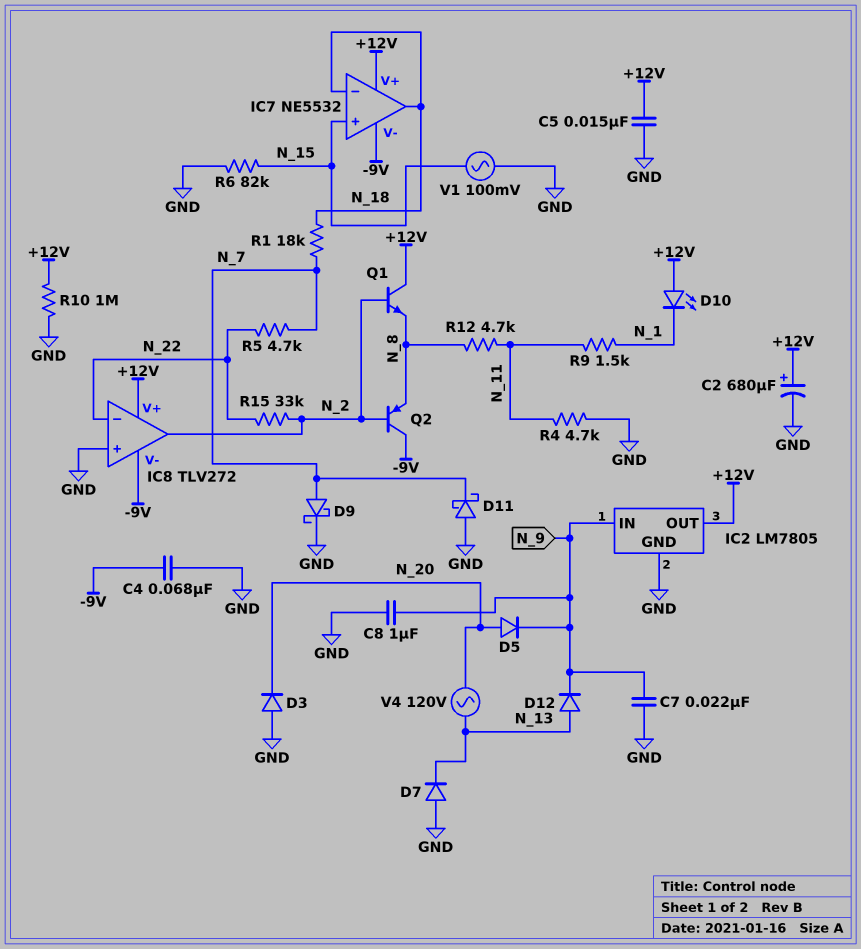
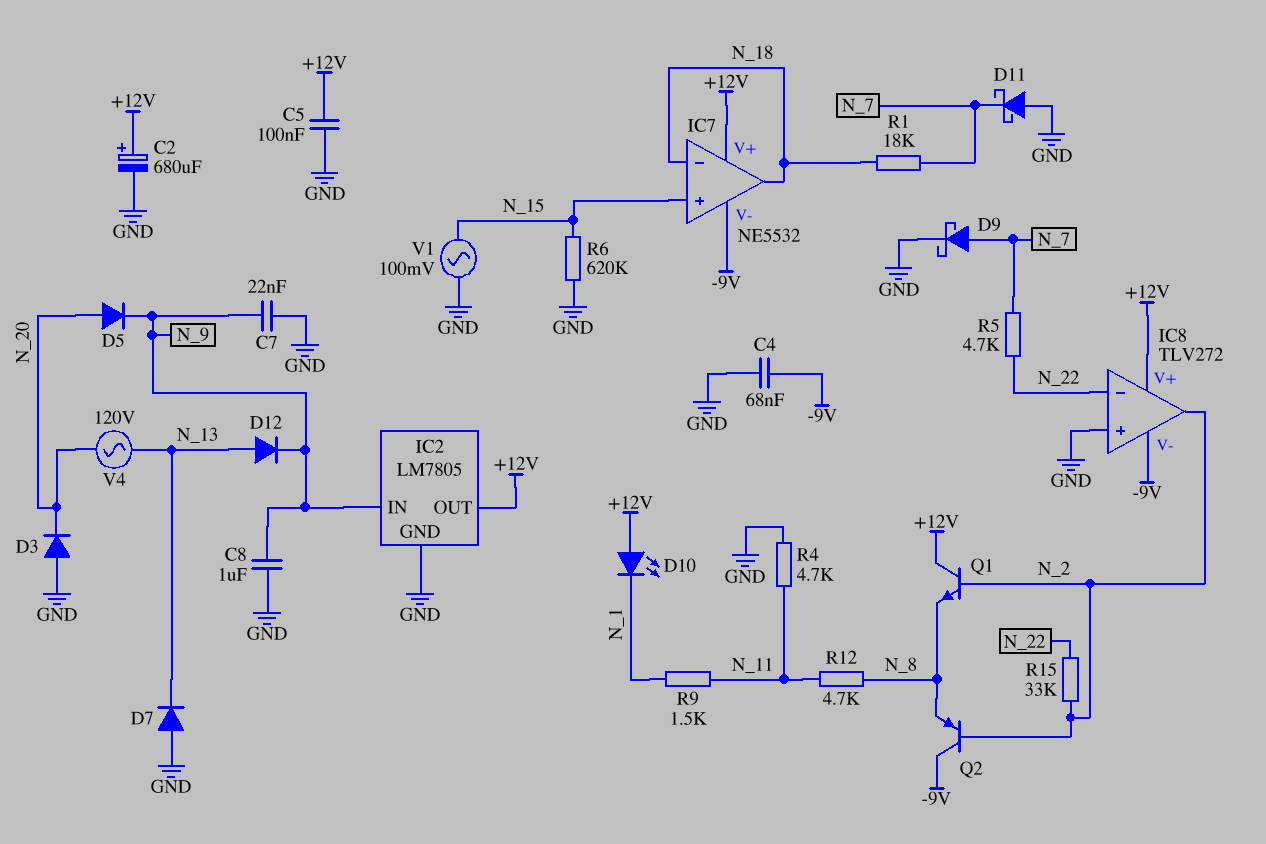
C5: 15nF (+12V, GND) -> 100nF (+12V, GND)
R6: 82k (GND, N_15) -> 620k (GND, N_15)
R10: 1M (+12V, GND) -> none

